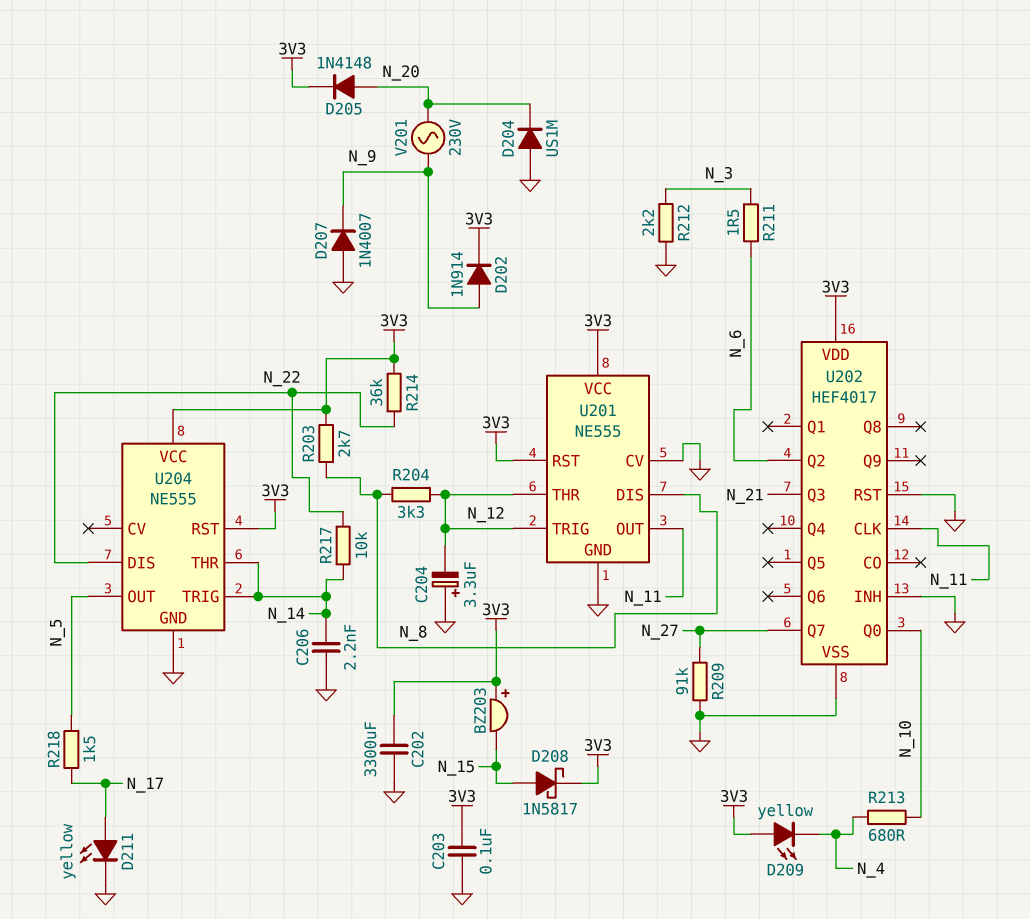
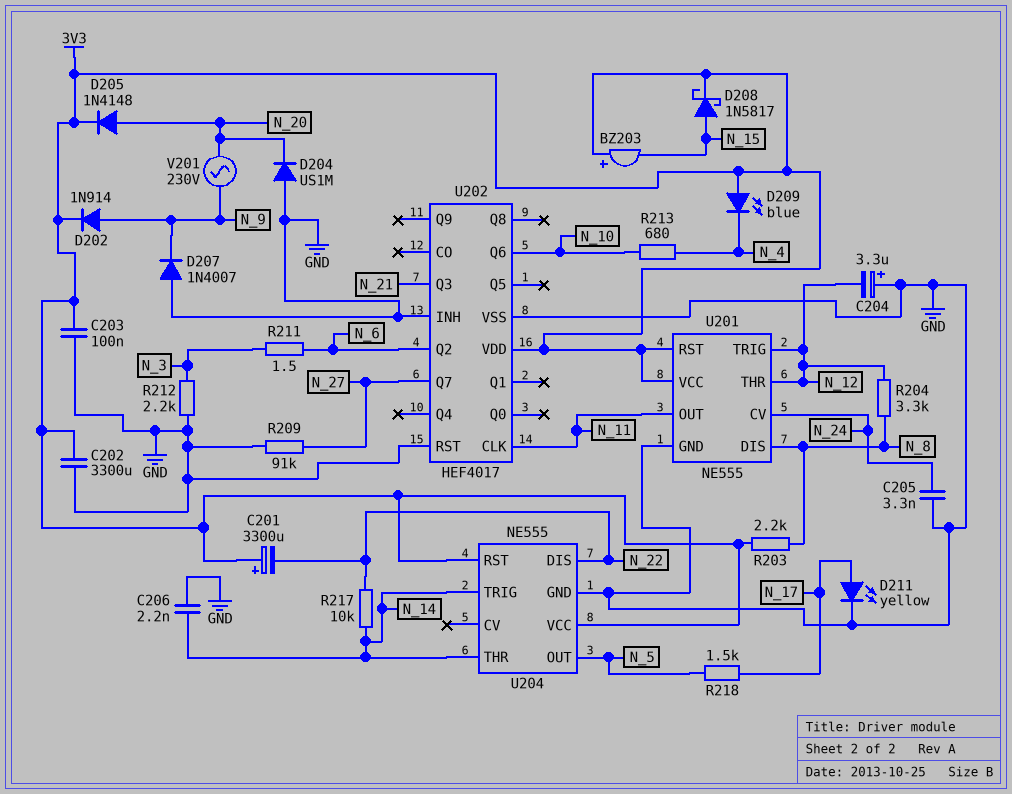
C201: none -> 3300uF (plus 3V3, minus N_22)
C205: none -> 3.3nF (GND, N_24)
D209: LED yellow (A 3V3, K N_4) -> LED blue (A 3V3, K N_4)
R203: 2.7k (3V3, N_8) -> 2.2k (3V3, N_8)
R214: 36k (3V3, N_22) -> none
U201 pin CV: GND -> N_24
U202 pin Q0: N_10 -> none
U202 pin Q6: none -> N_10

